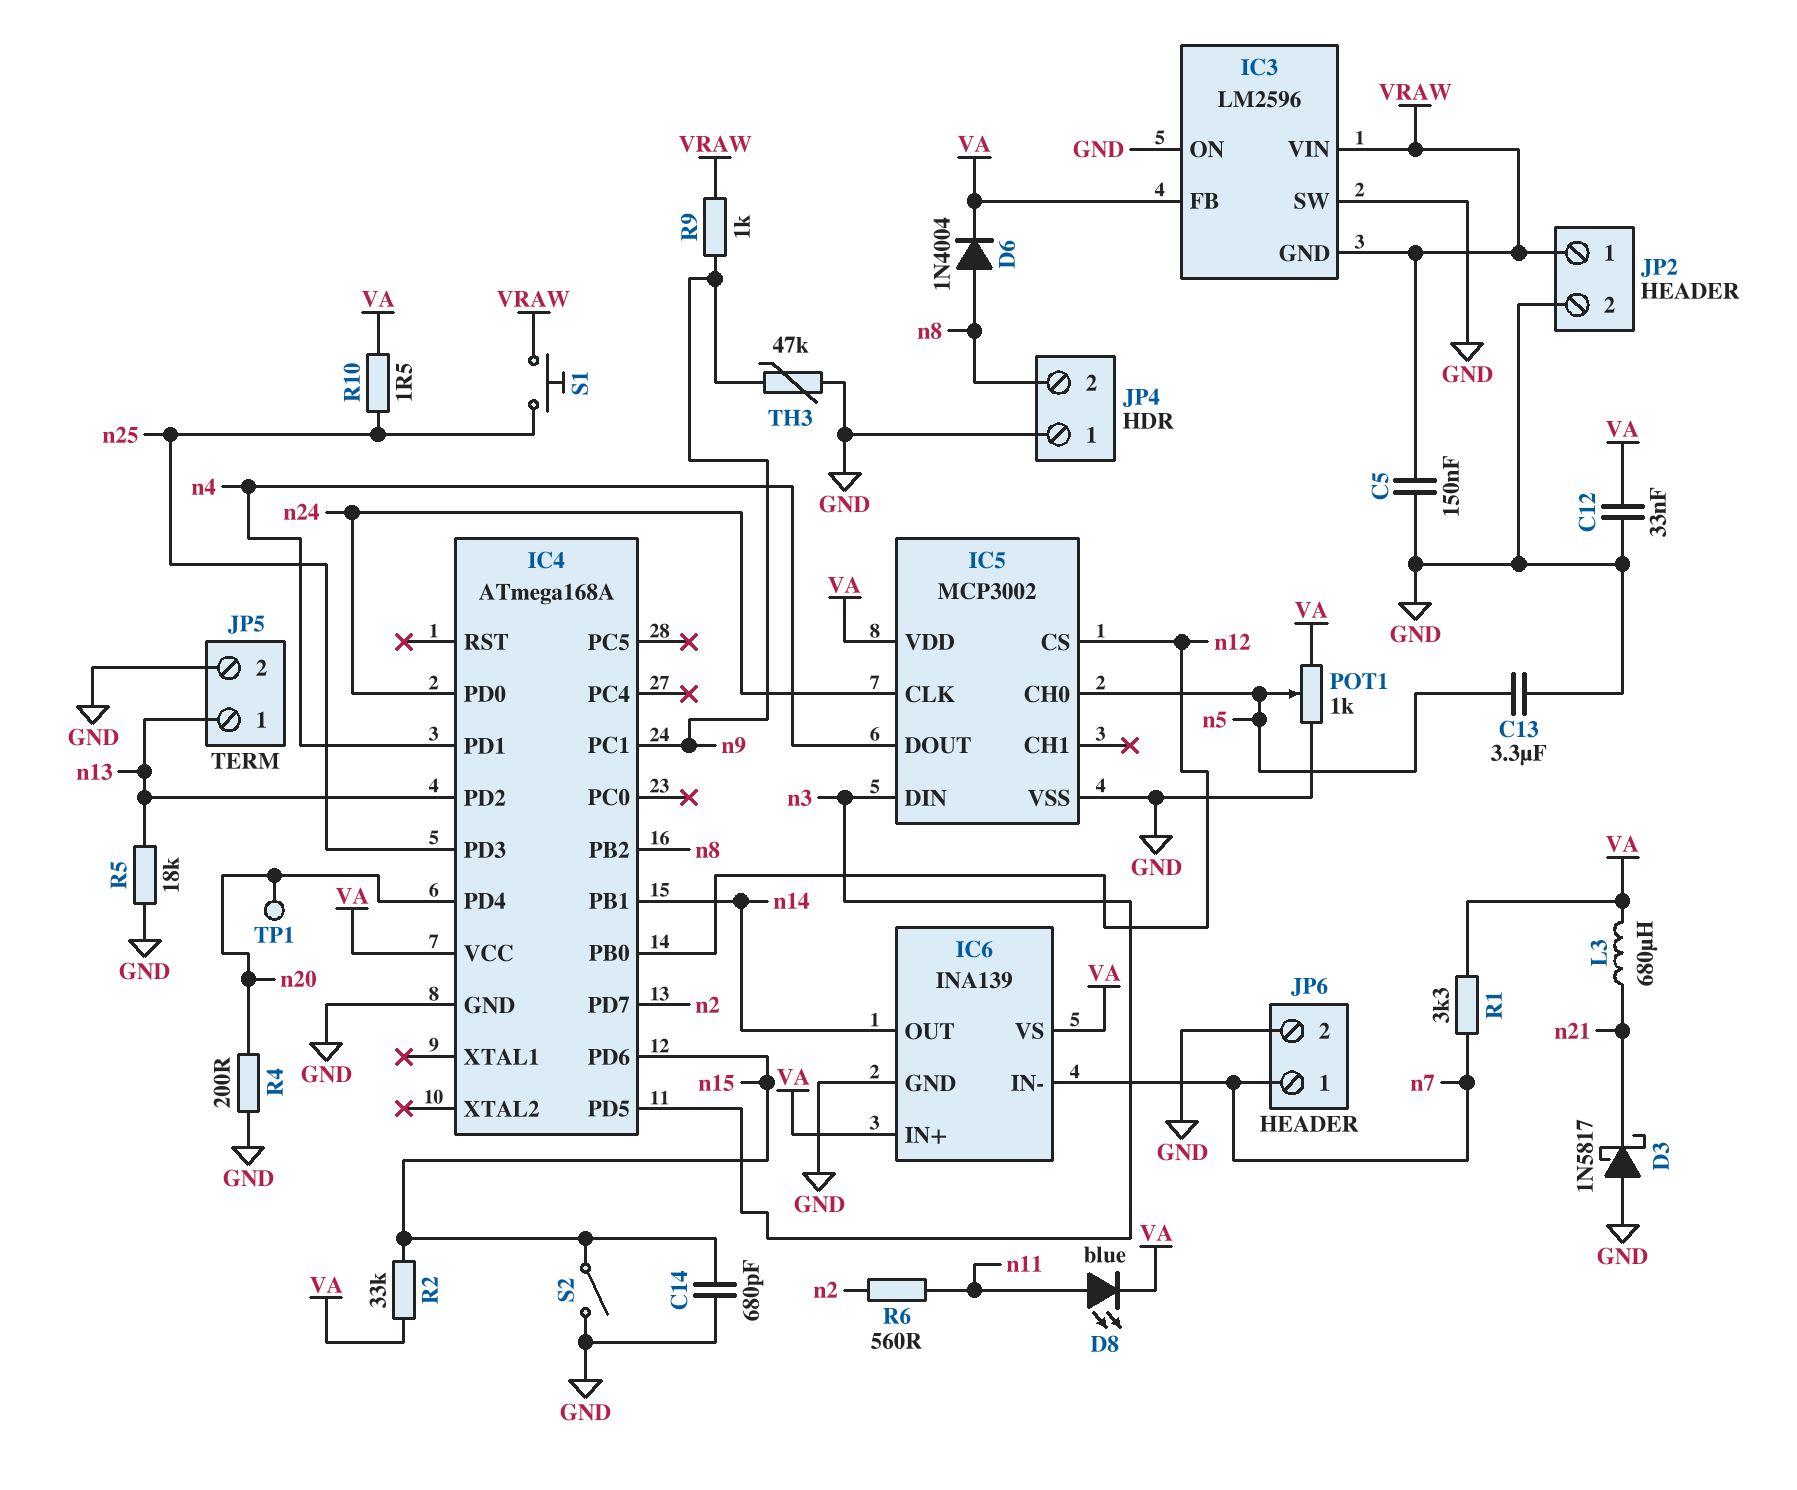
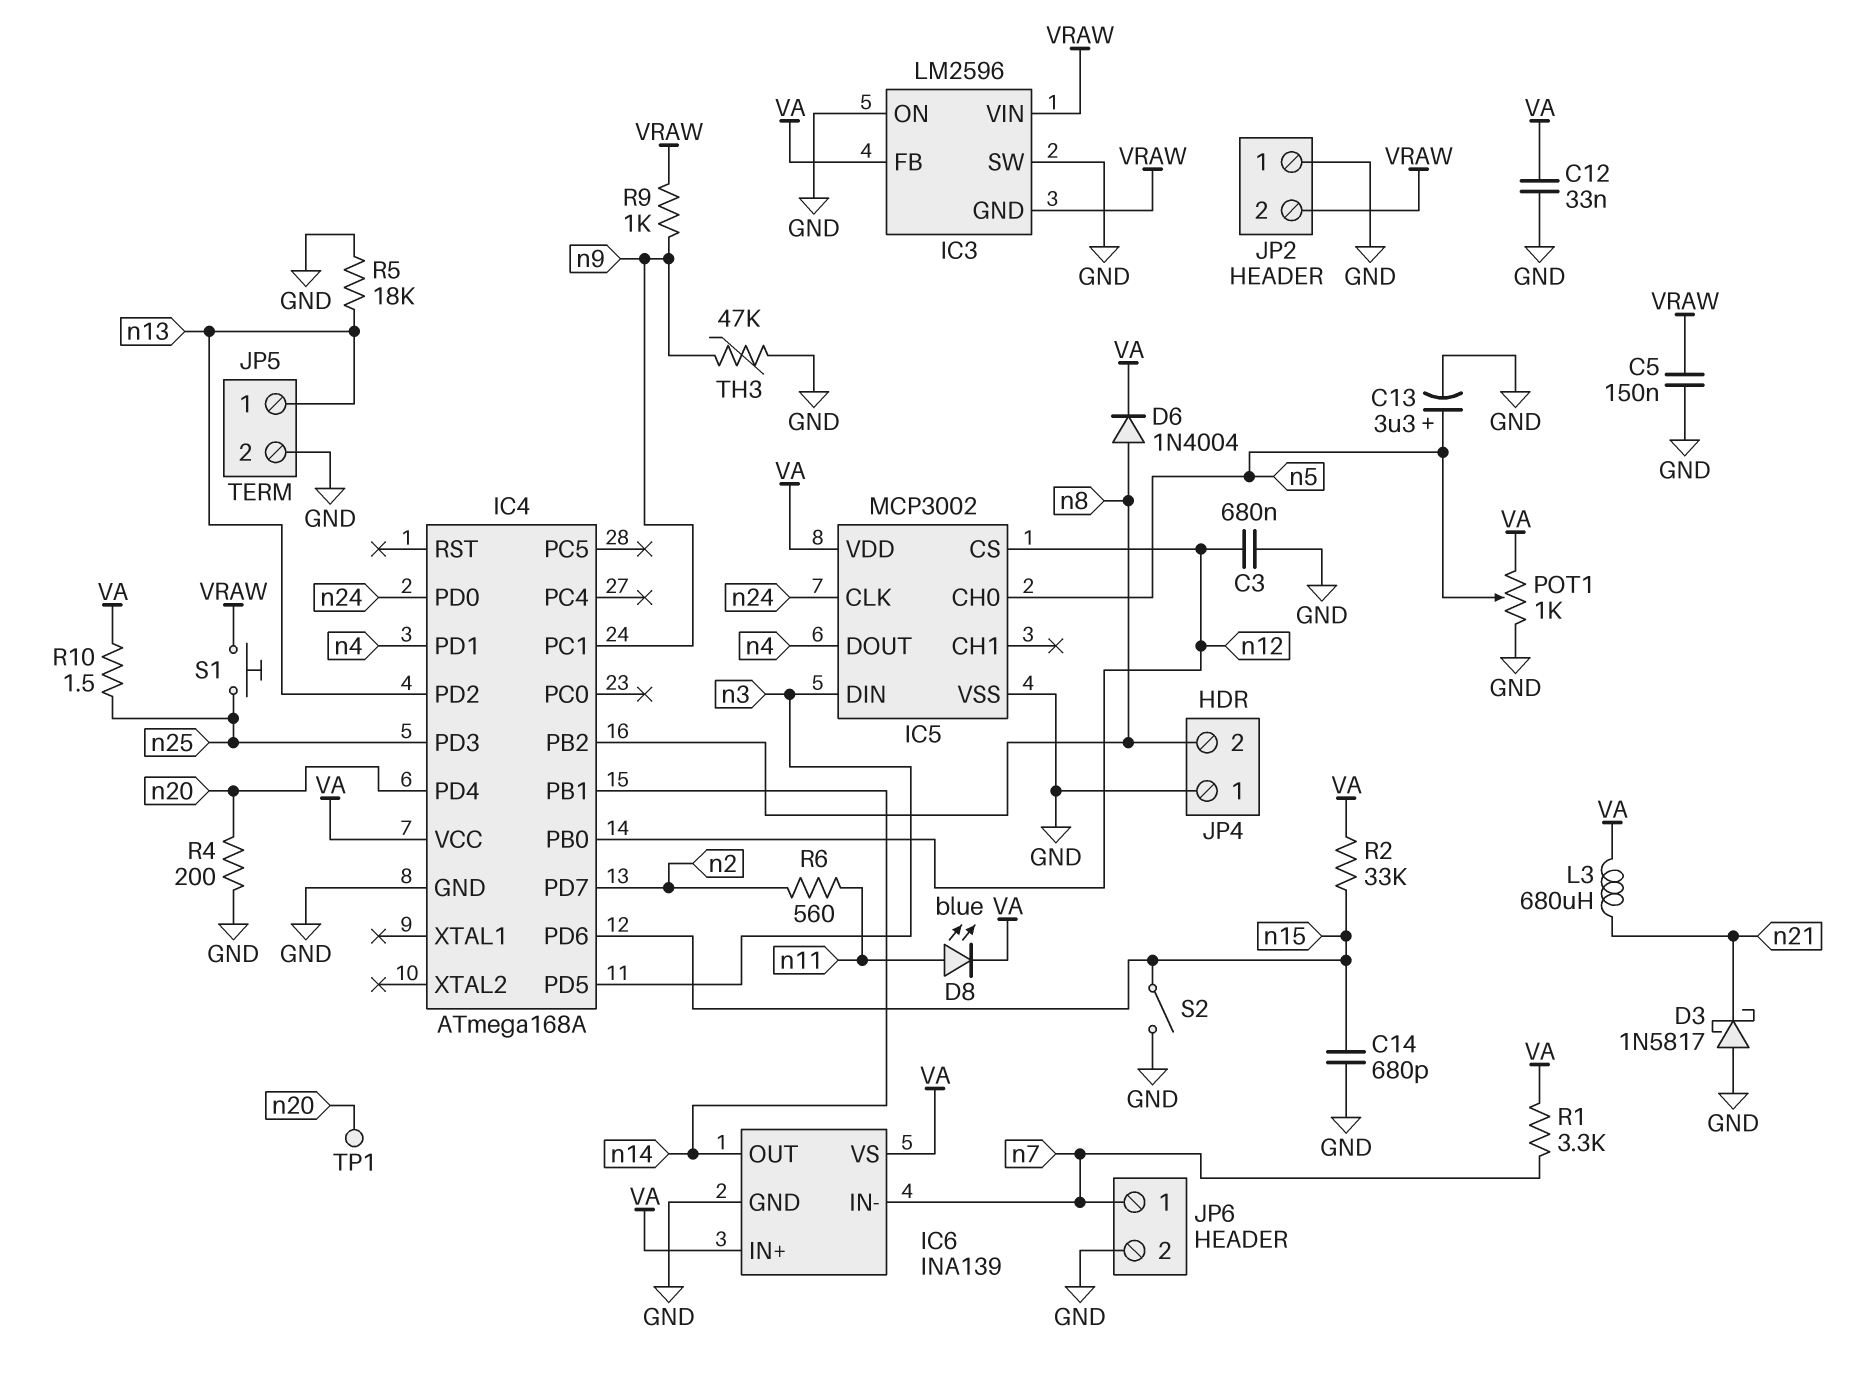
C3: none -> 680nF (GND, n12)
C13: 3.3uF (GND, n5) -> 3.3uF (plus n5, minus GND)
JP2 pin 1: VRAW -> GND
JP2 pin 2: GND -> VRAW

